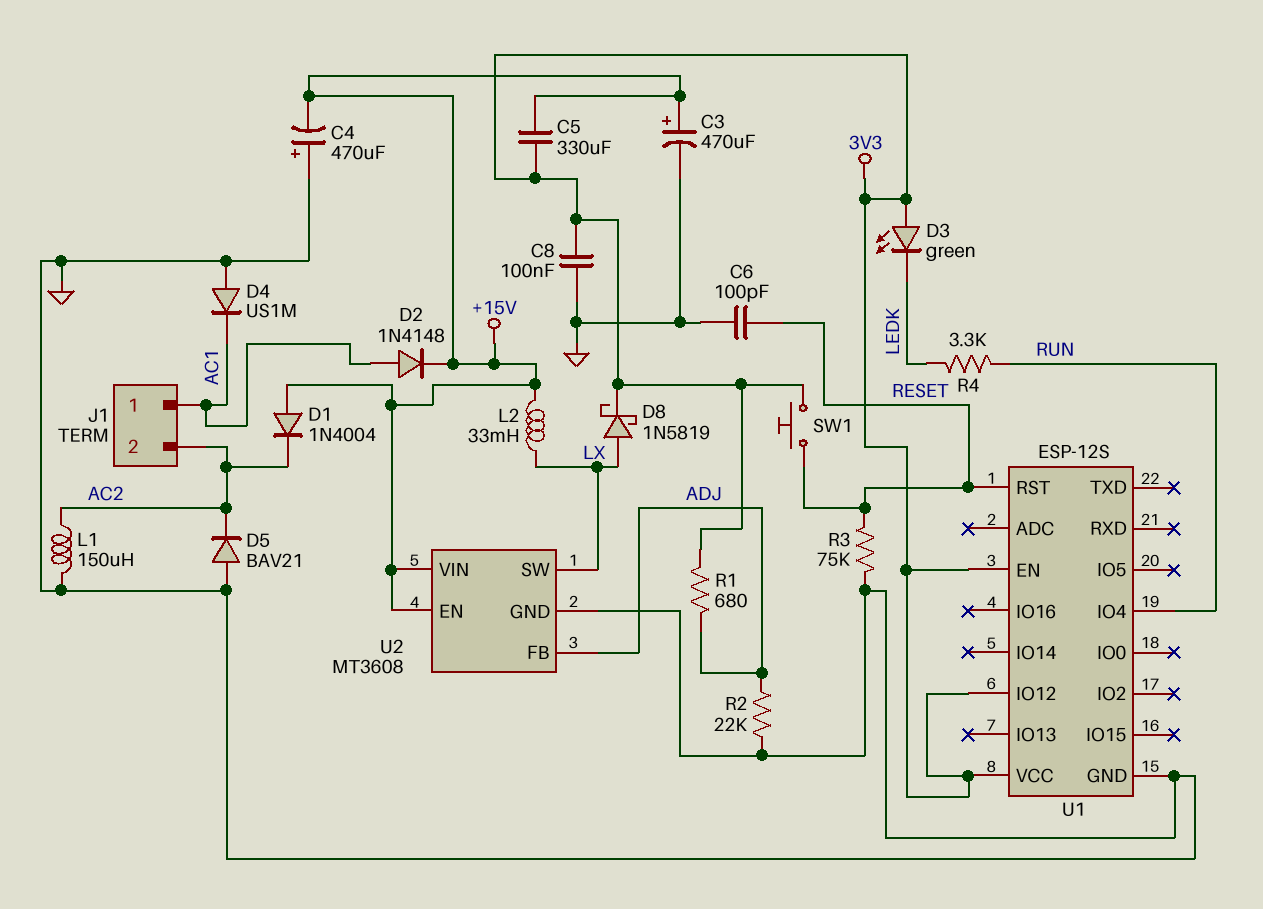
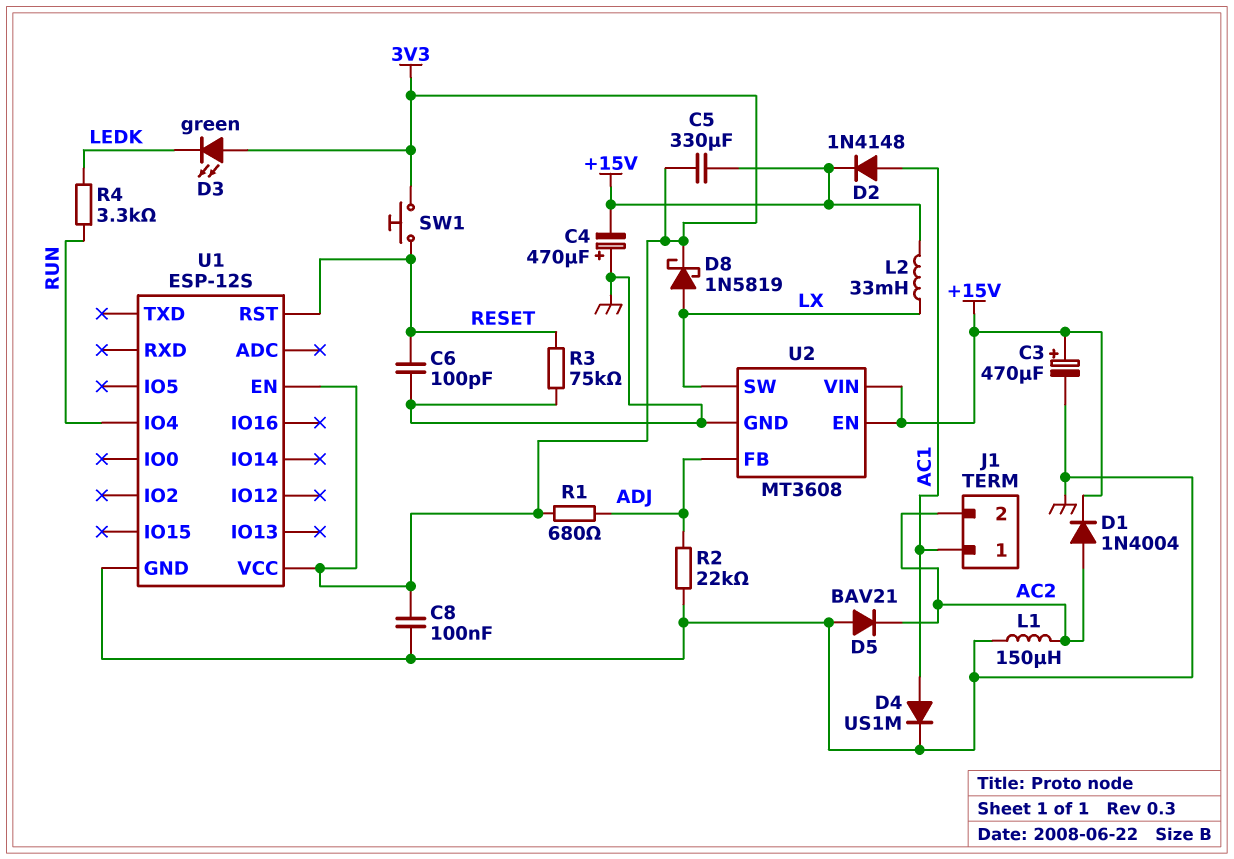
D1: diode 1N4004 (A +15V, K AC2) -> diode 1N4004 (A AC2, K +15V)
D4: diode US1M (A GND, K AC1) -> diode US1M (A AC1, K GND)
U1 pin IO12: 3V3 -> none

